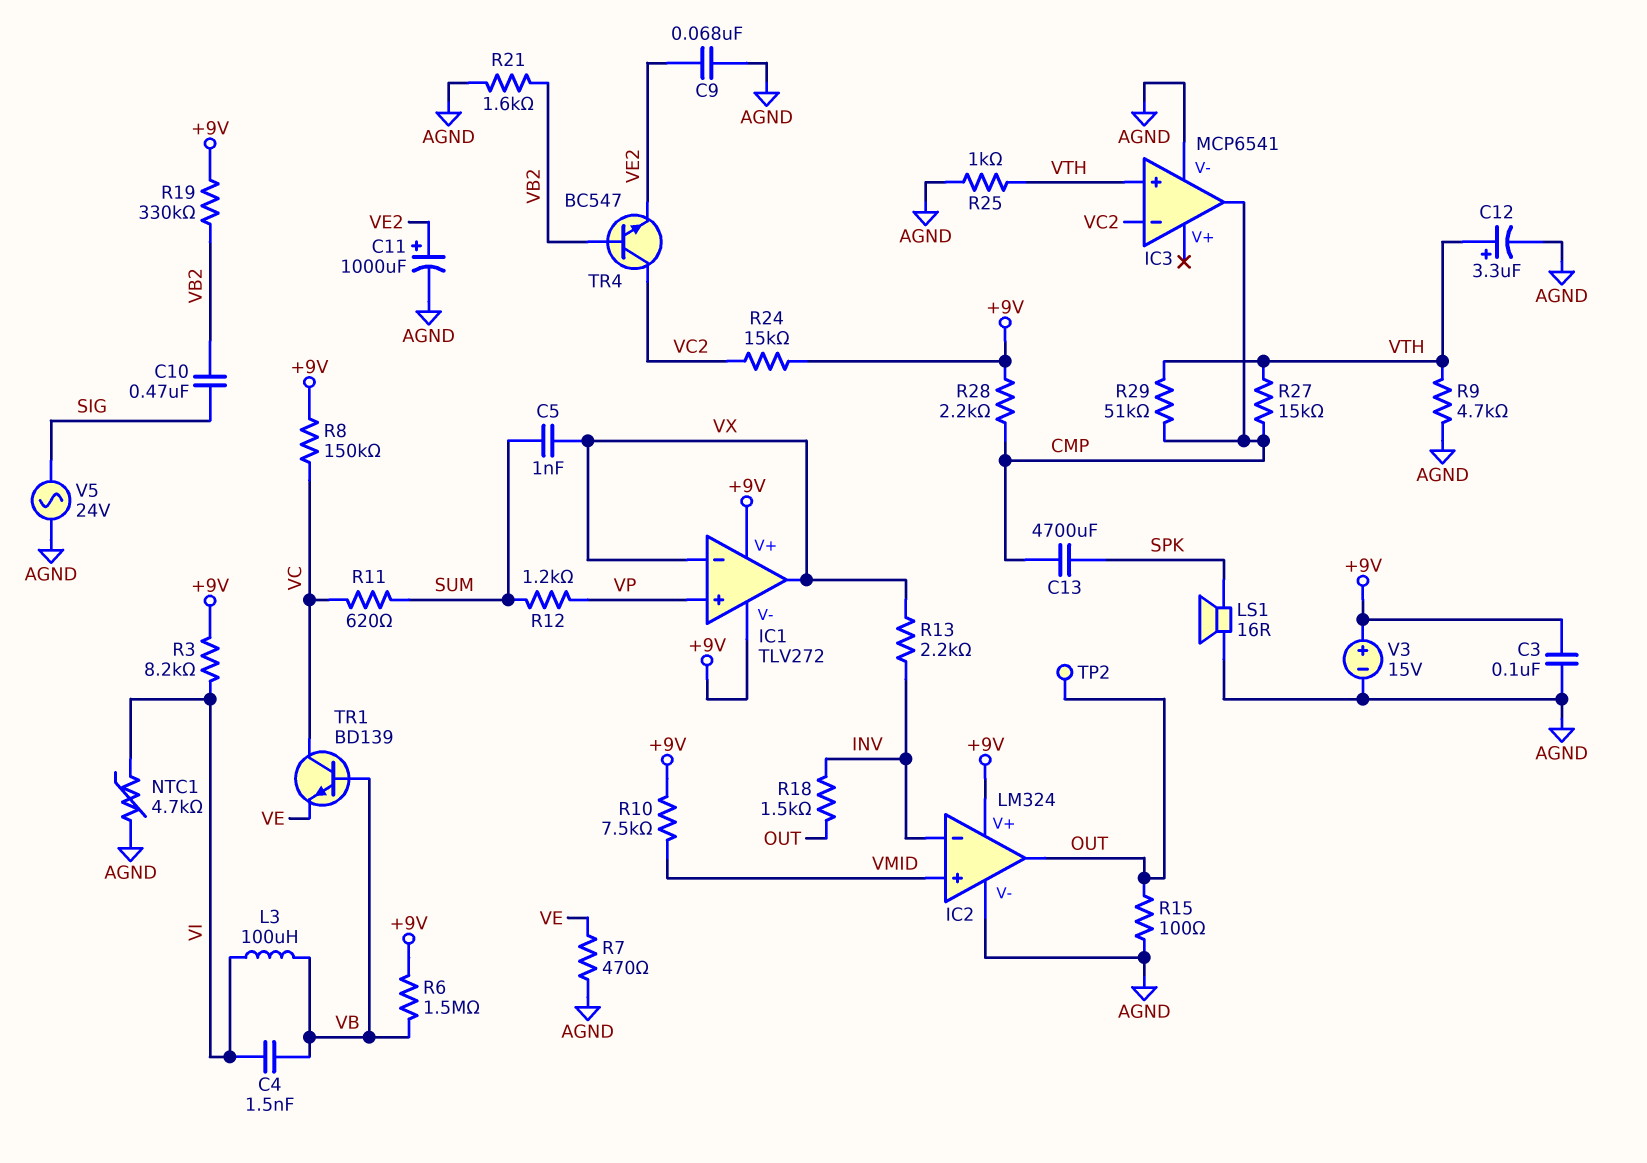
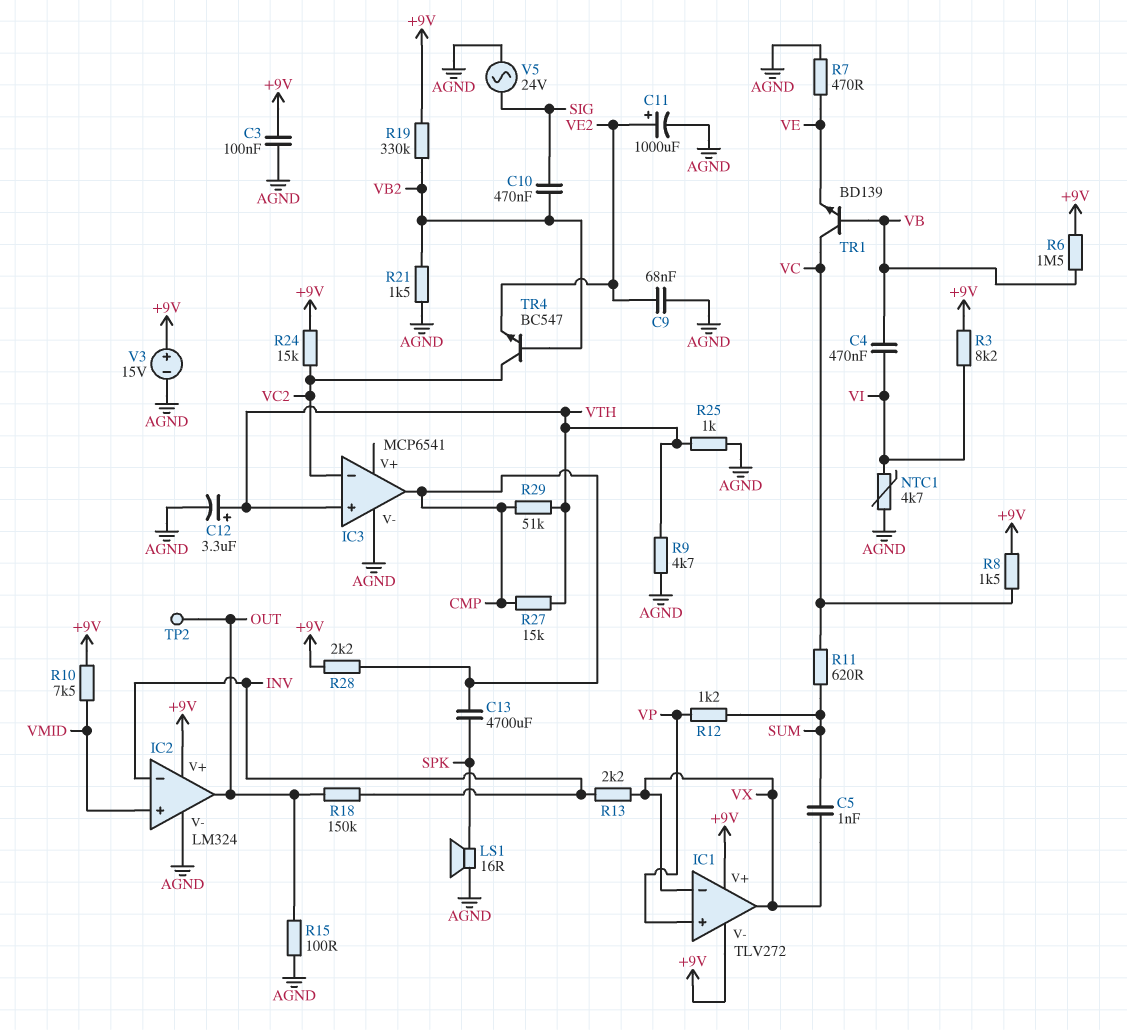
C4: 1.5nF (VB, VI) -> 470nF (VB, VI)
L3: 100uH (VB, VI) -> none
R8: 150k (+9V, VC) -> 1.5k (+9V, VC)
R18: 1.5k (INV, OUT) -> 150k (INV, OUT)
R21: 1.6k (AGND, VB2) -> 1.5k (AGND, VB2)

